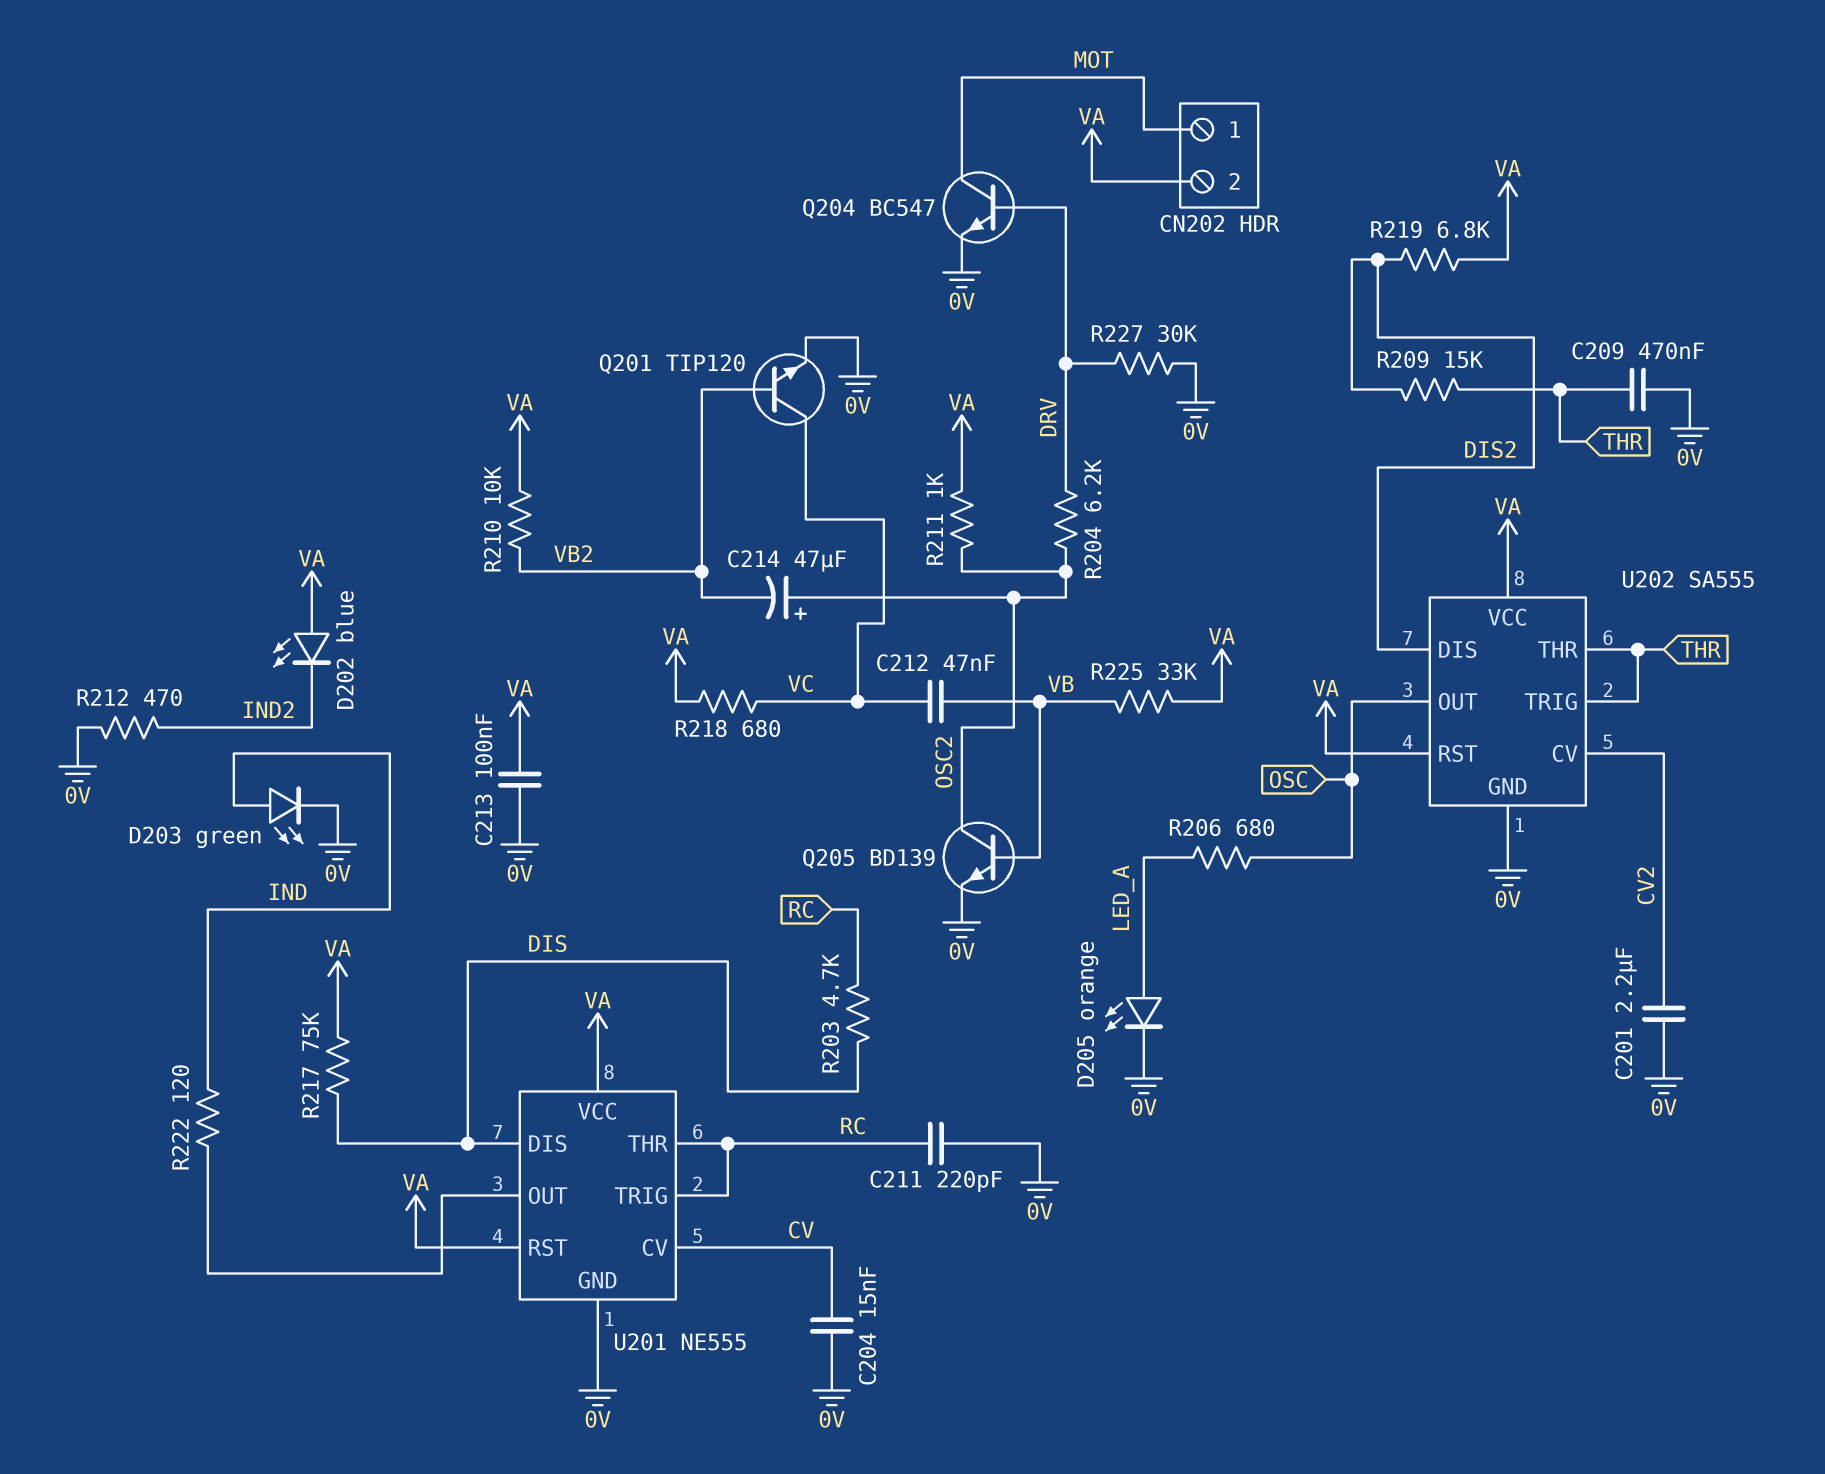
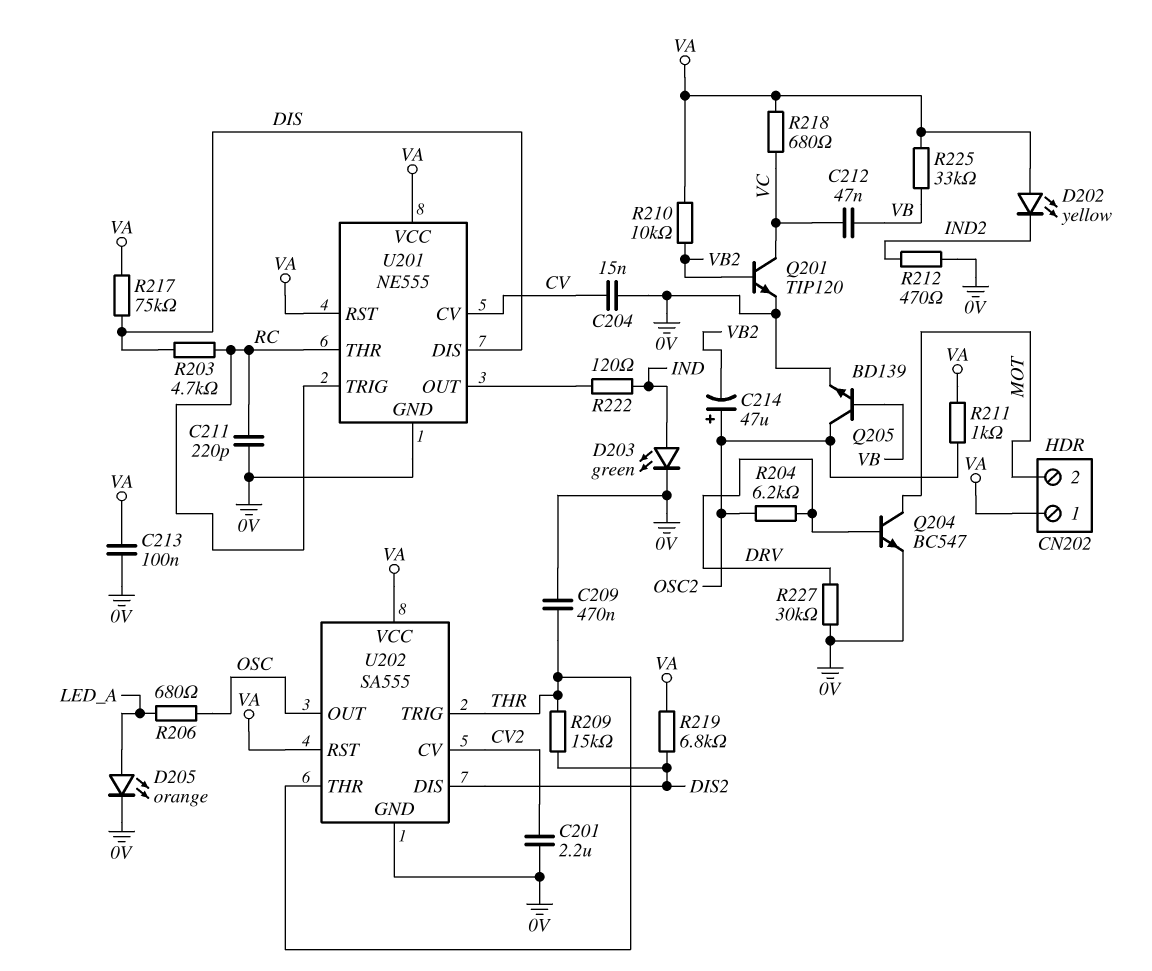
CN202 pin 1: MOT -> VA
CN202 pin 2: VA -> MOT
D202: LED blue (A VA, K IND2) -> LED yellow (A VA, K IND2)

